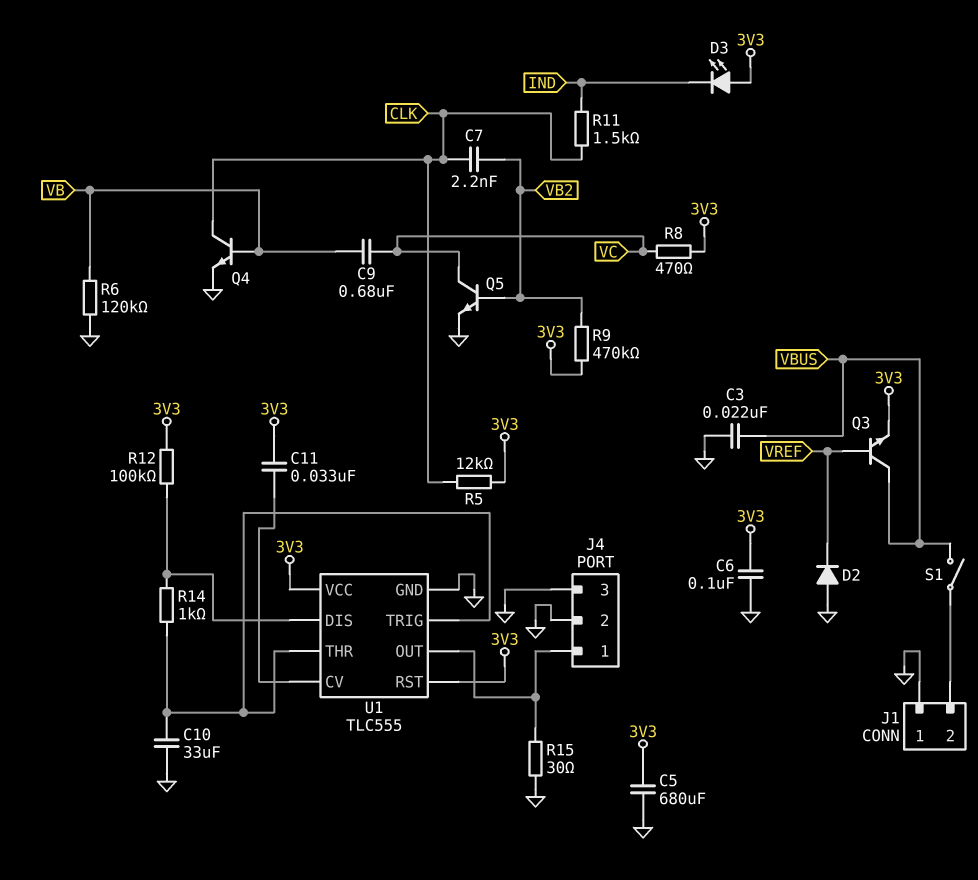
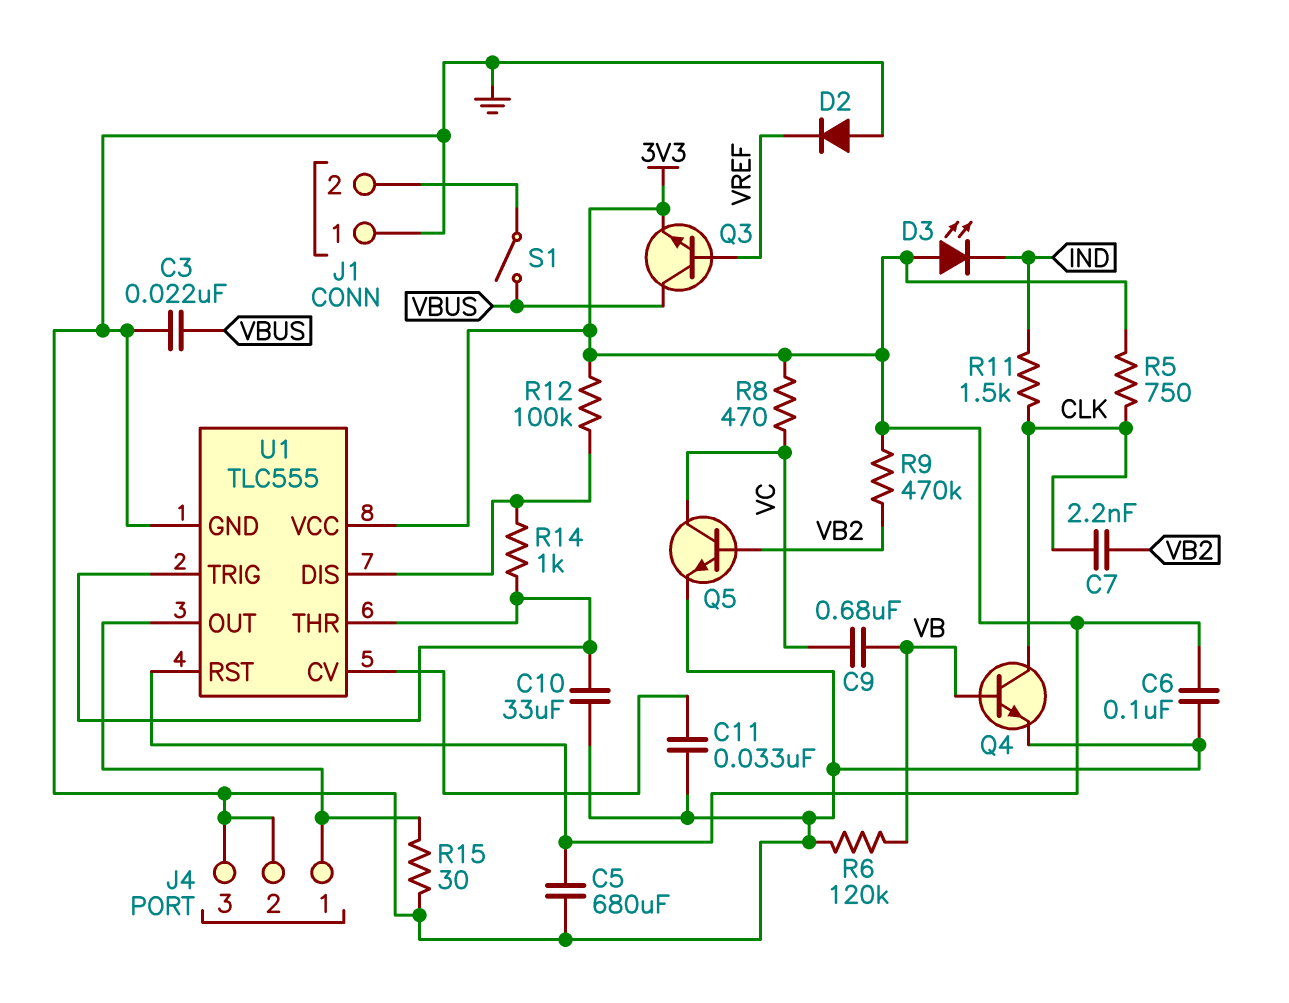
C11: 33nF (3V3, U1/CV) -> 33nF (GND, U1/CV)
R5: 12k (3V3, CLK) -> 750 (3V3, CLK)

